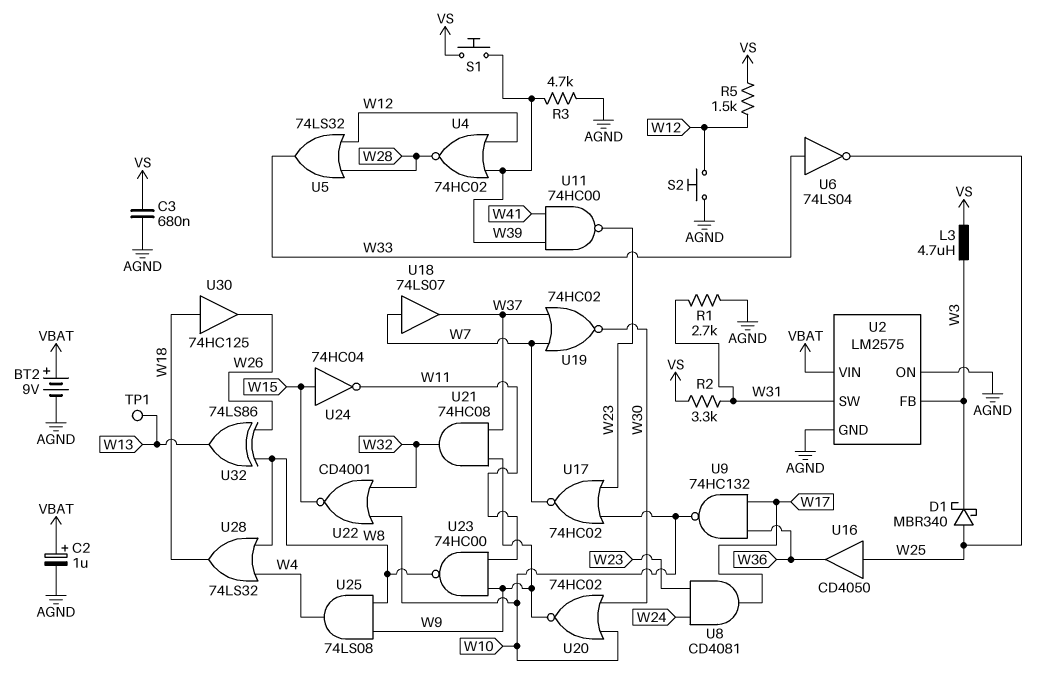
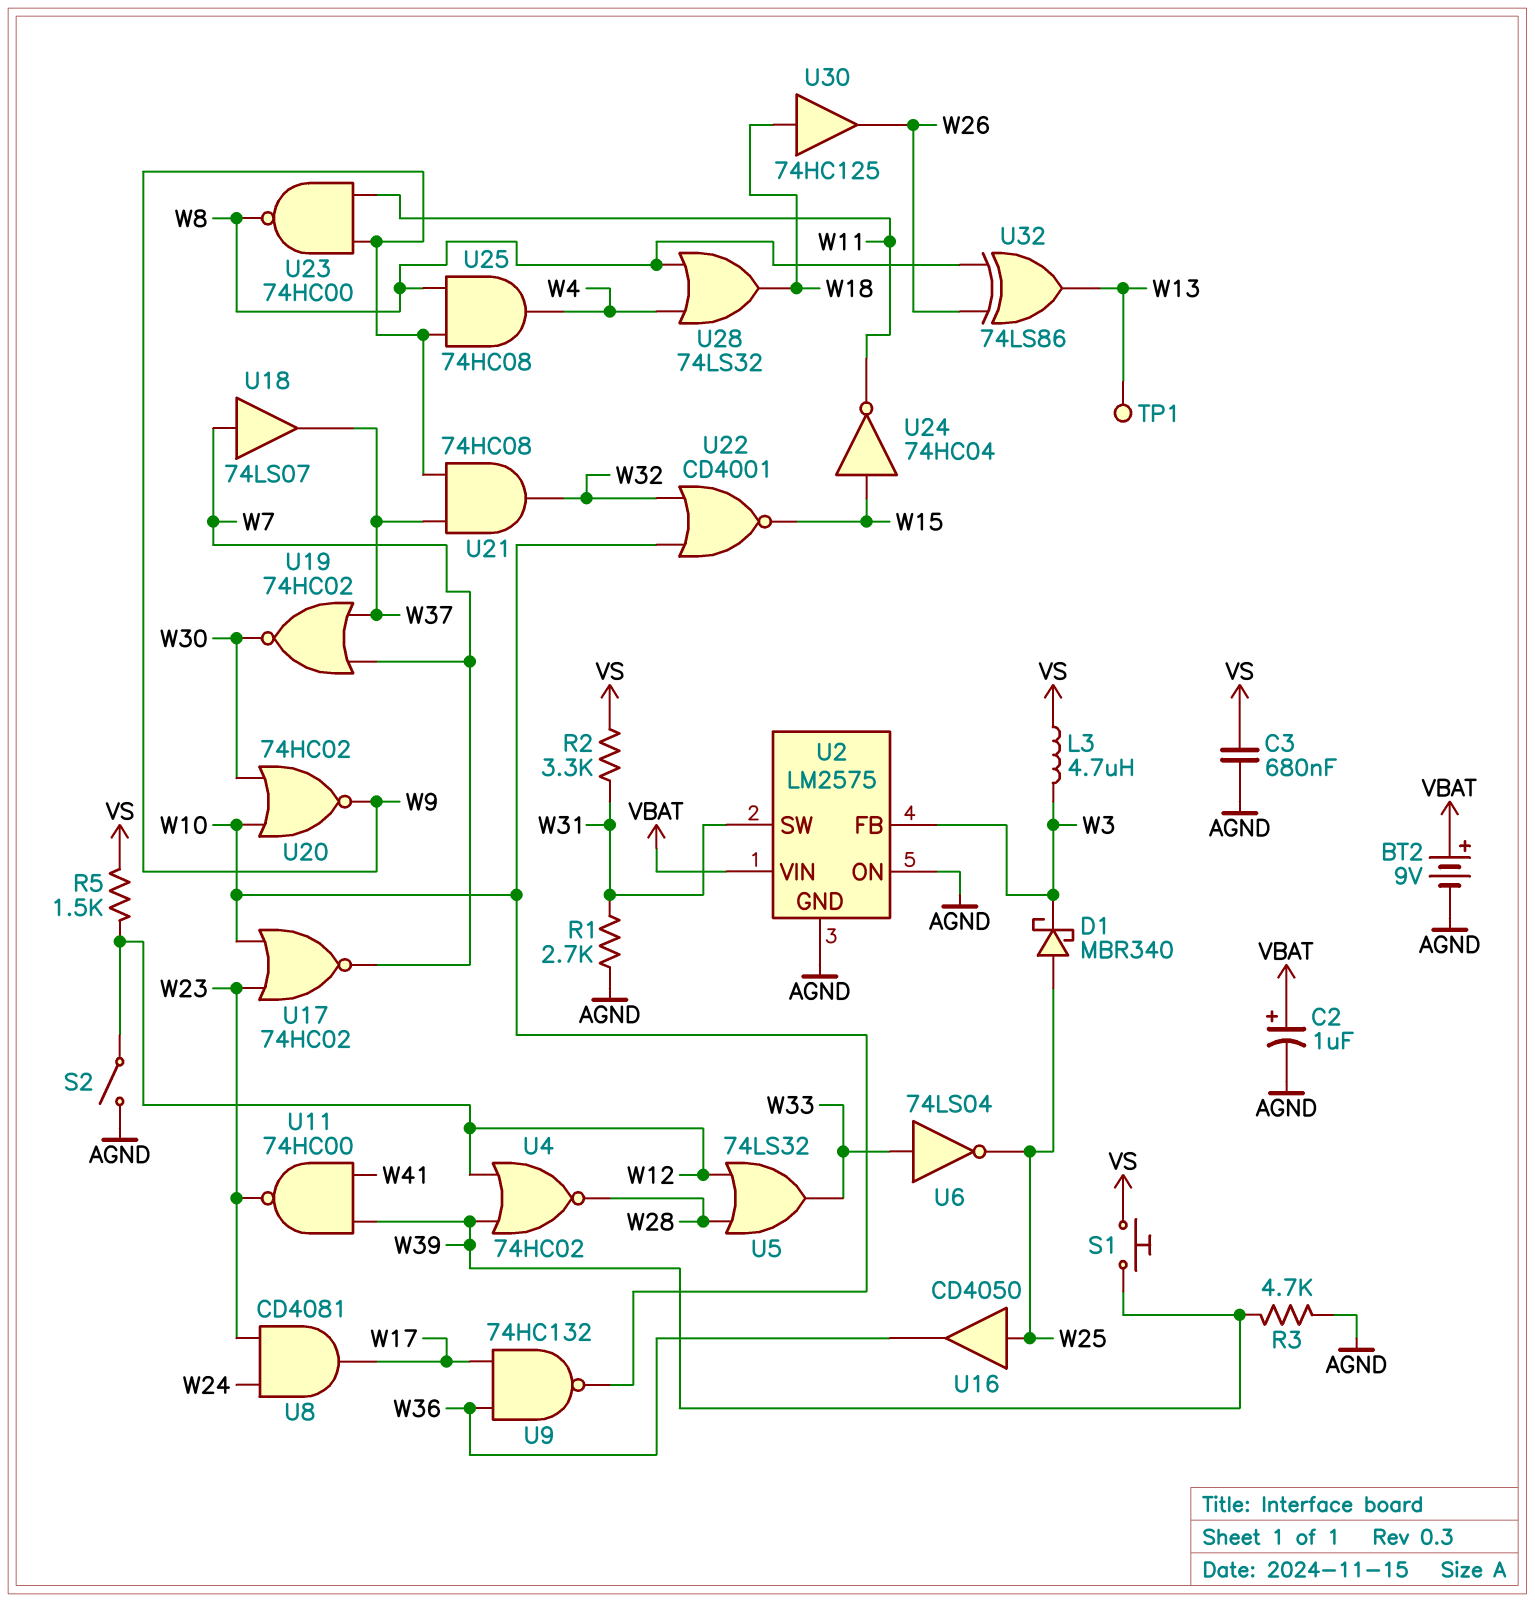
S2: button (AGND, W12) -> switch (AGND, W12)
U25: AND 74LS08 (in W8, in W9, out W4) -> AND 74HC08 (in W8, in W9, out W4)

